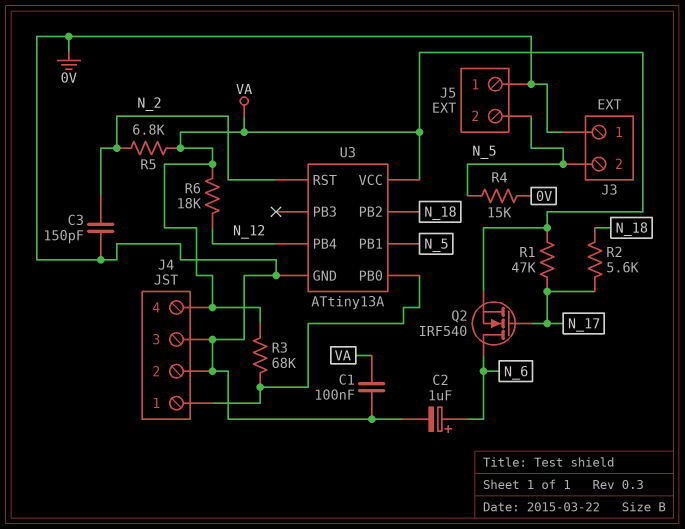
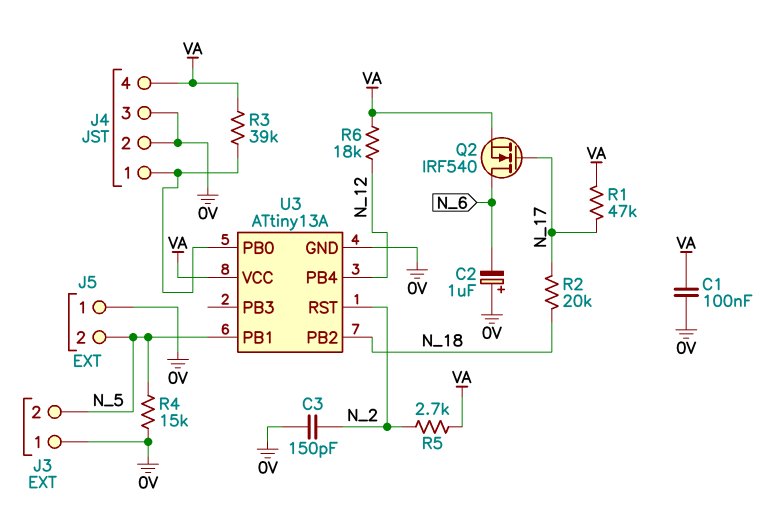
C2: 1uF (plus N_6, minus 0V) -> 1uF (plus 0V, minus N_6)
R2: 5.6k (N_17, N_18) -> 20k (N_17, N_18)
R3: 68k (J4/1, VA) -> 39k (J4/1, VA)
R5: 6.8k (N_2, VA) -> 2.7k (N_2, VA)

